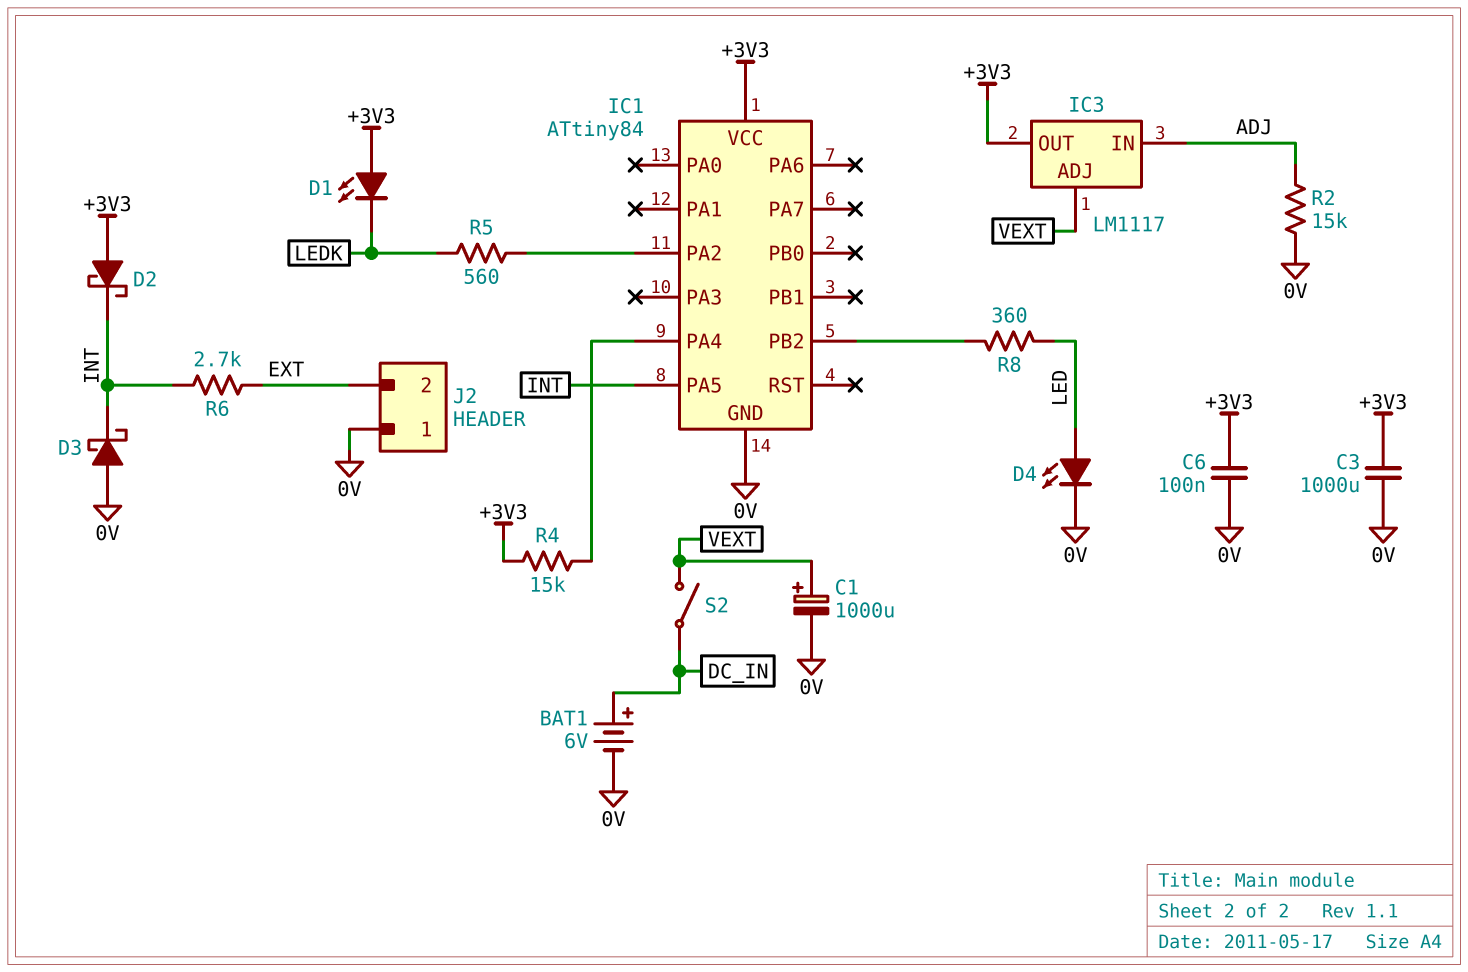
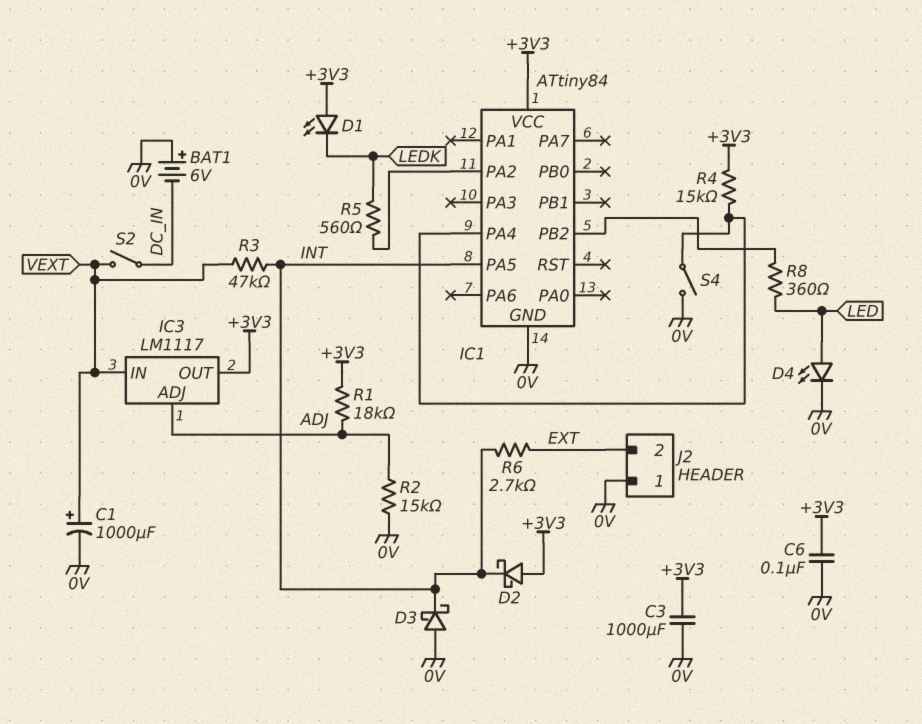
BAT1: 6V (plus DC_IN, minus 0V) -> 6V (plus 0V, minus DC_IN)
IC3 pin ADJ: VEXT -> ADJ
IC3 pin IN: ADJ -> VEXT
R1: none -> 18k (+3V3, ADJ)
R3: none -> 47k (INT, VEXT)
S4: none -> switch (0V, IC1/PA4)

